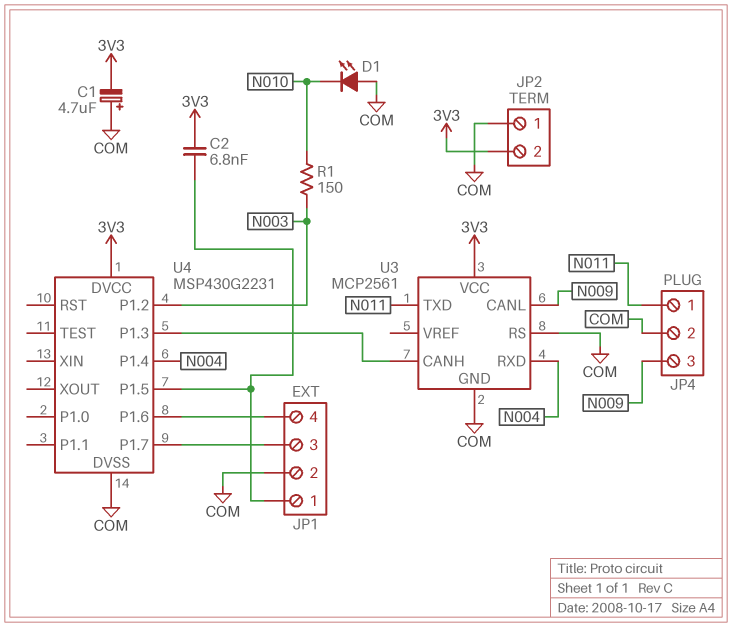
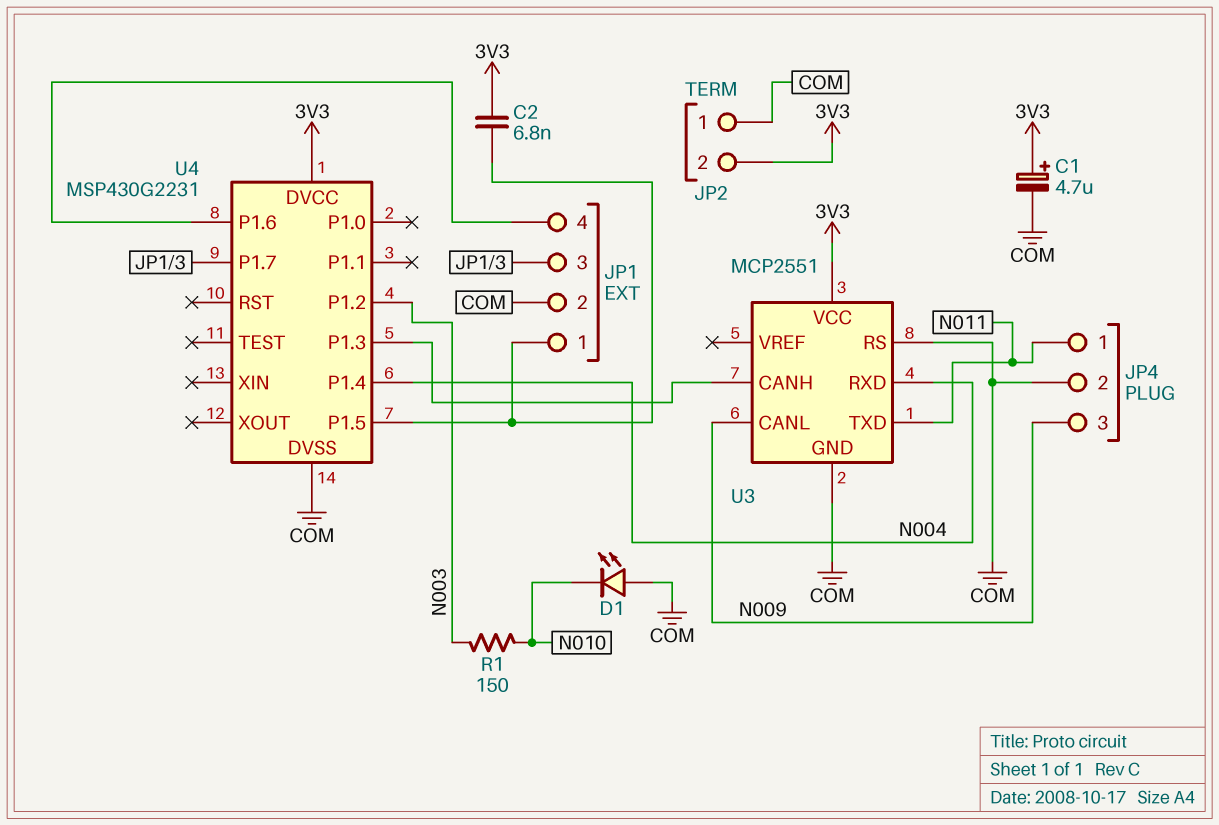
C1: 4.7uF (plus COM, minus 3V3) -> 4.7uF (plus 3V3, minus COM)
U3: MCP2561 -> MCP2551

